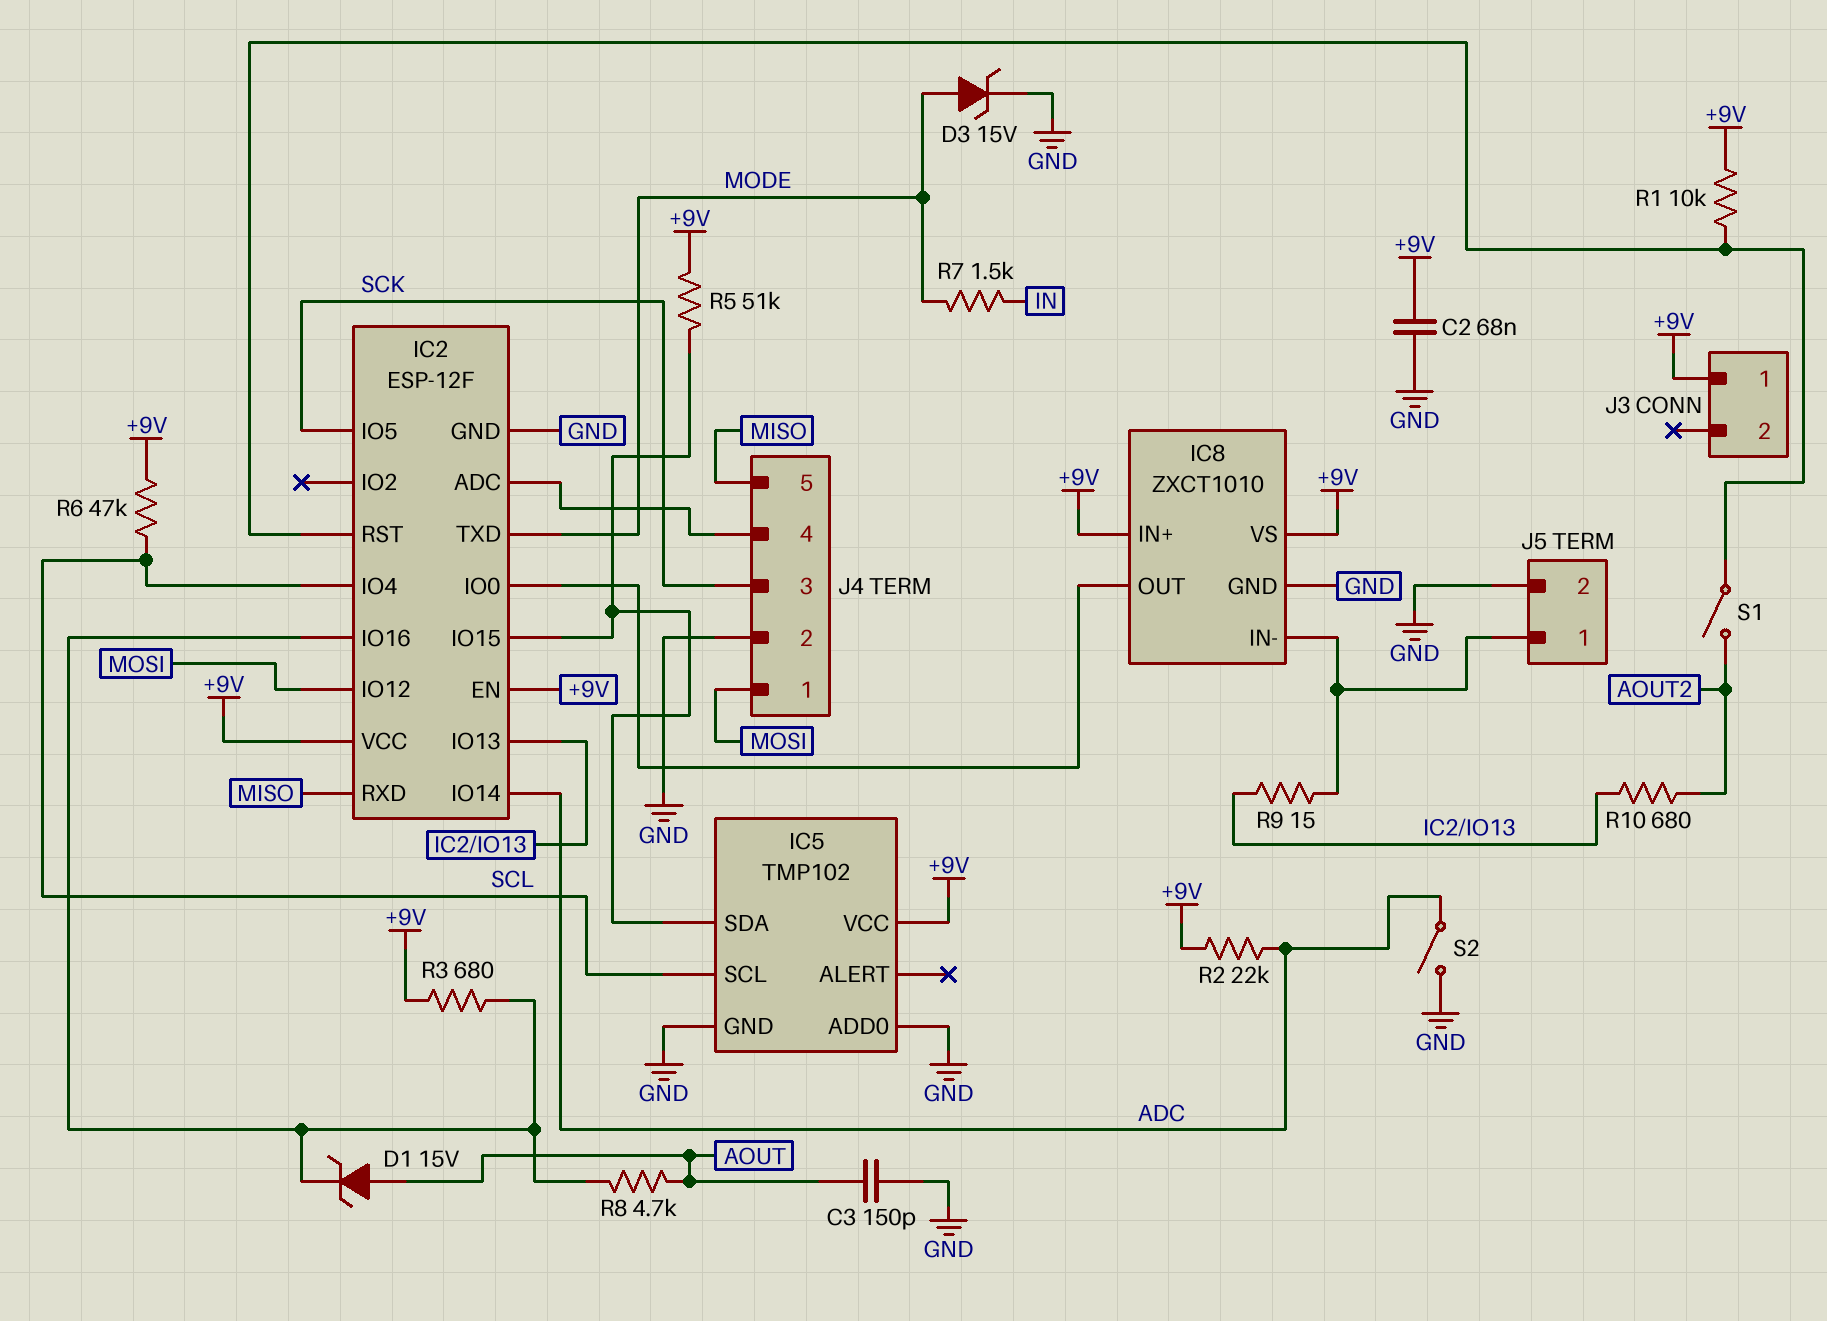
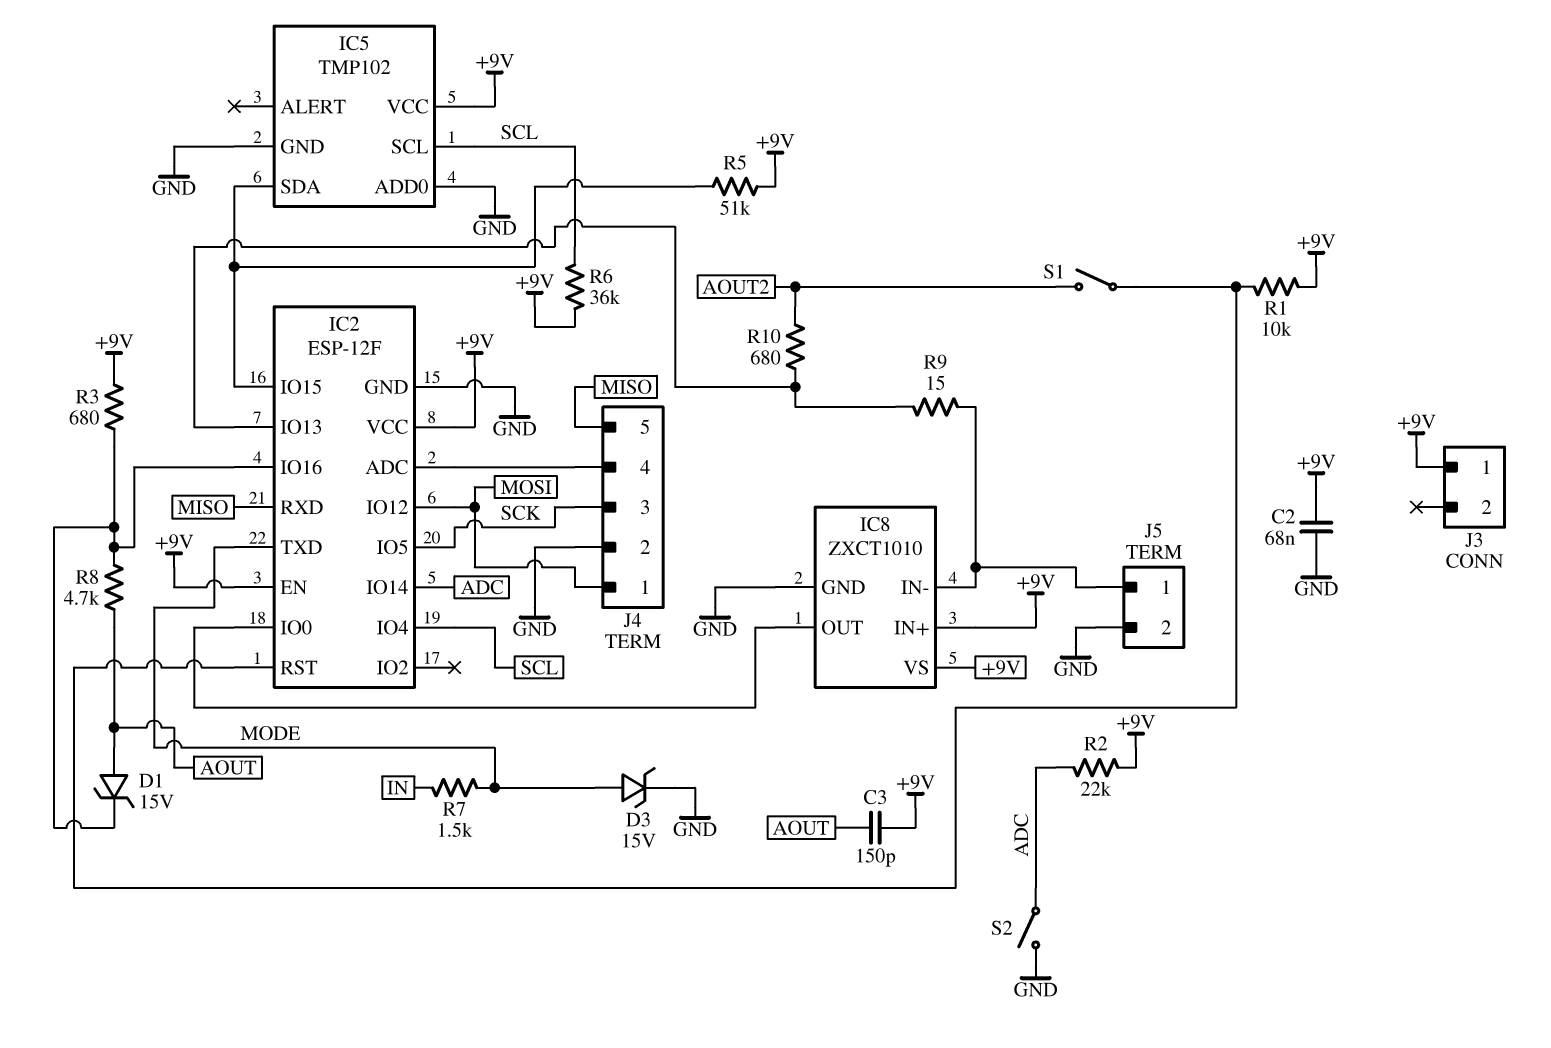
C3: 150pF (AOUT, GND) -> 150pF (+9V, AOUT)
R6: 47k (+9V, SCL) -> 36k (+9V, SCL)

